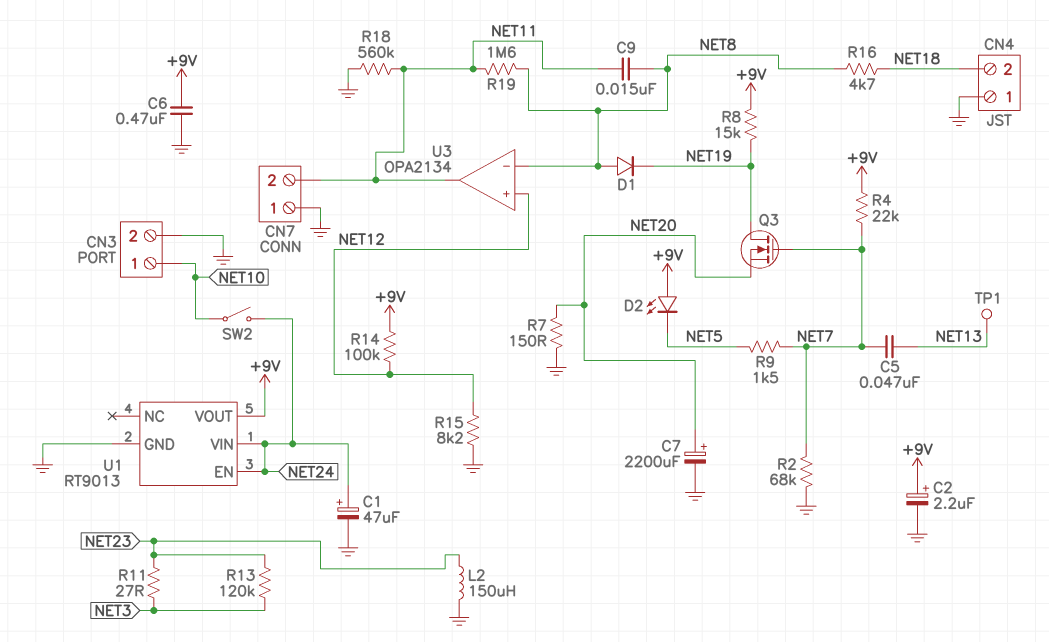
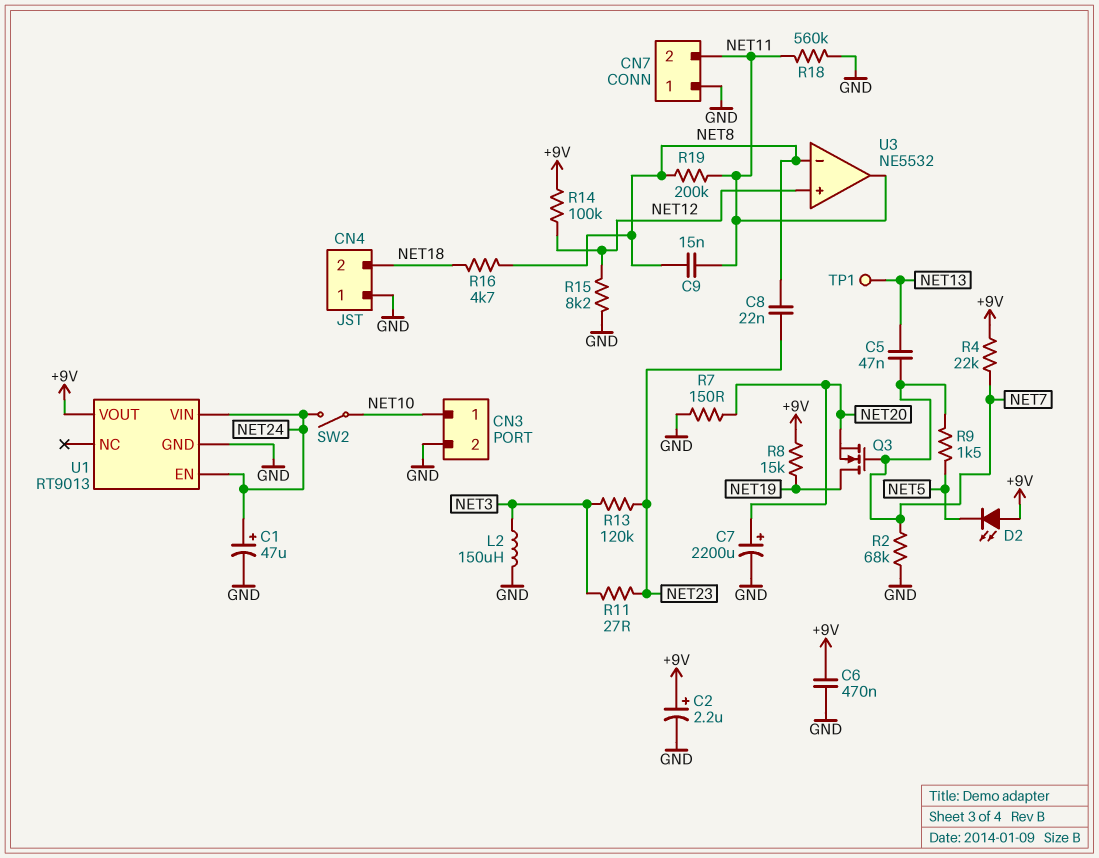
C8: none -> 22nF (NET8, NET23)
D1: diode (A NET8, K NET19) -> none
L2: 150uH (GND, NET23) -> 150uH (GND, NET3)
R19: 1.6M (NET8, NET11) -> 200k (NET8, NET11)
U3: OPA2134 -> NE5532

